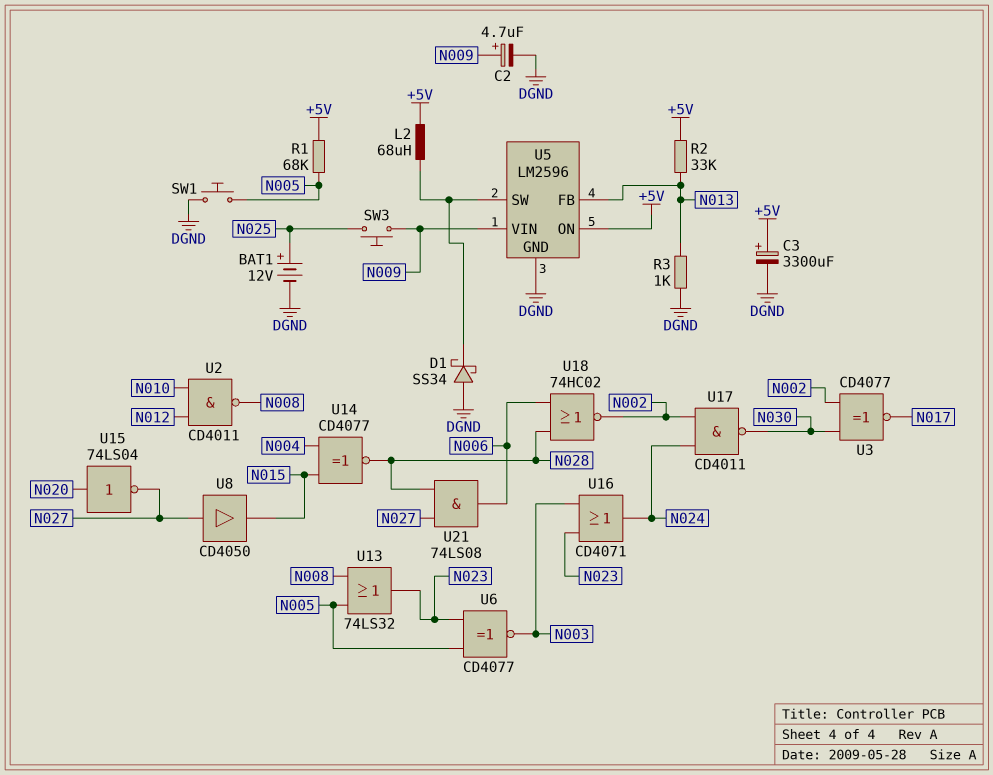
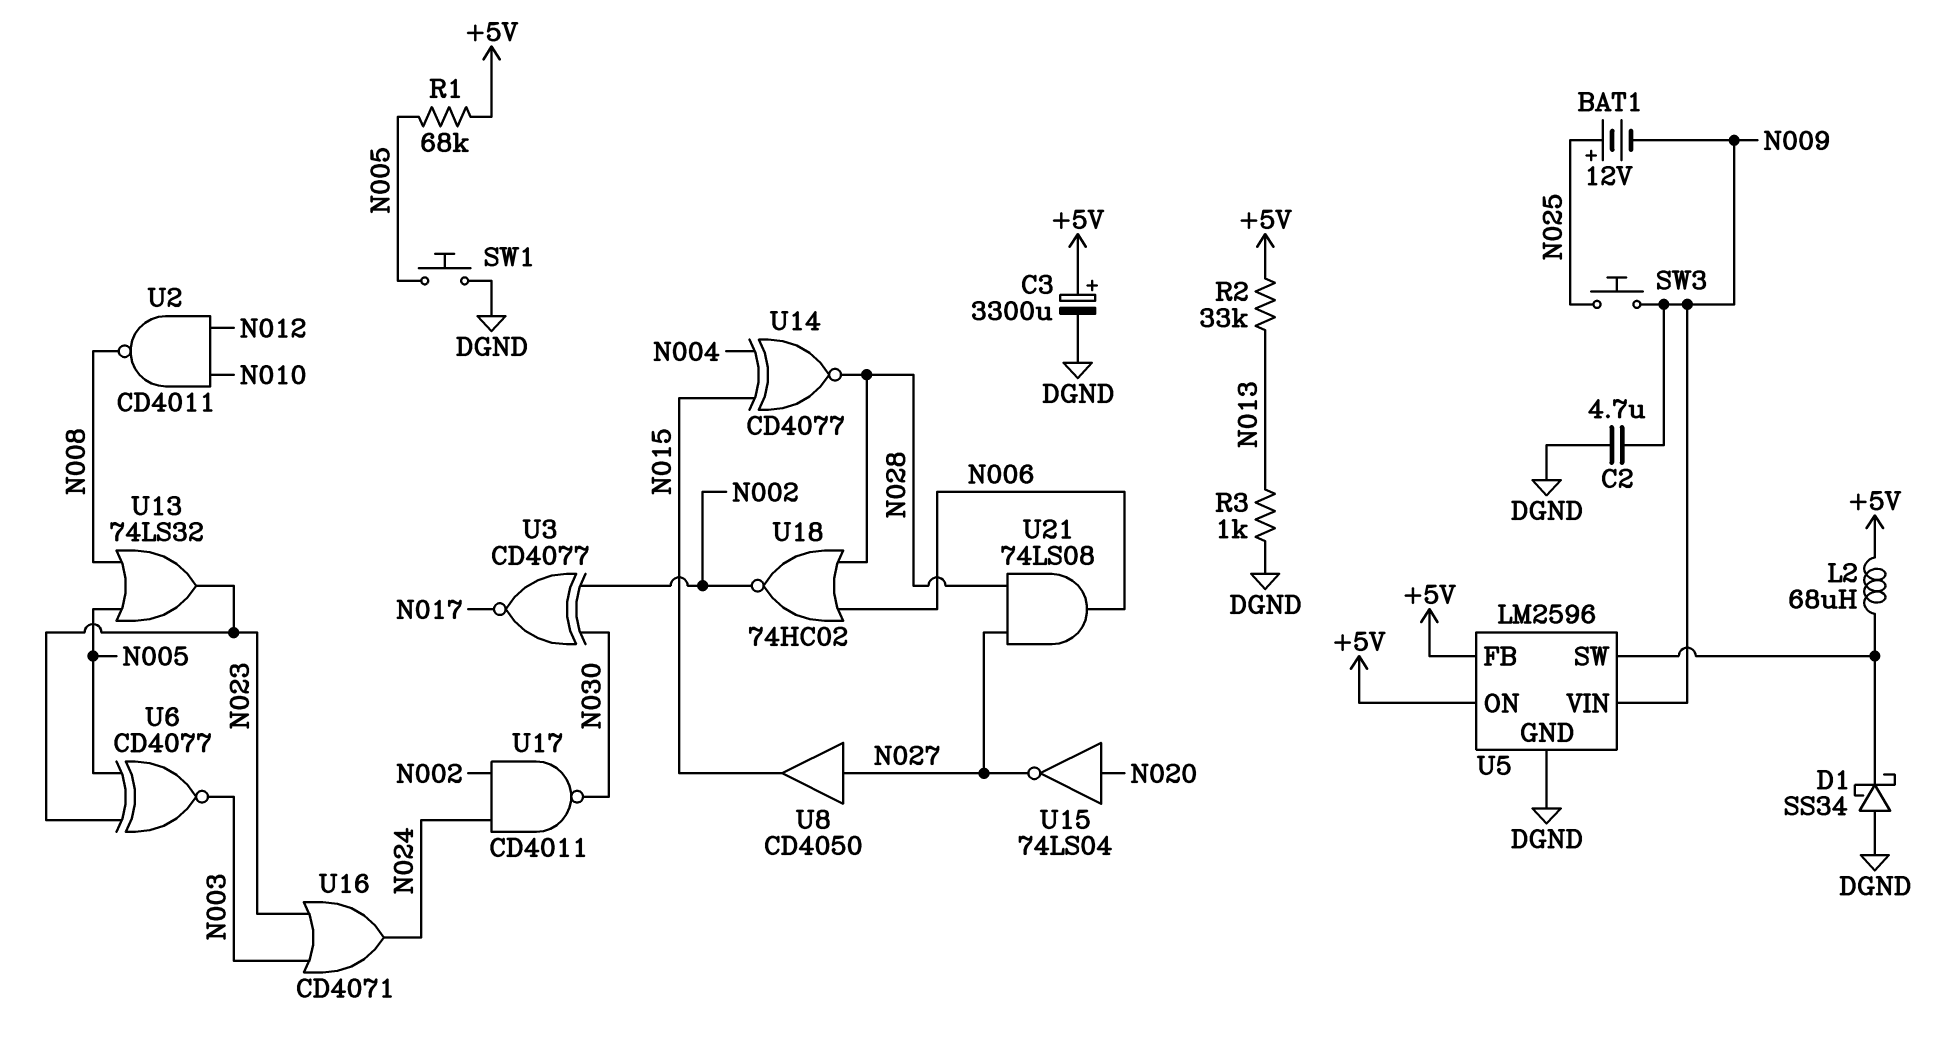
BAT1: 12V (plus N025, minus DGND) -> 12V (plus N025, minus N009)
C2: 4.7uF (plus N009, minus DGND) -> 4.7uF (DGND, N009)
U5 pin FB: N013 -> +5V

